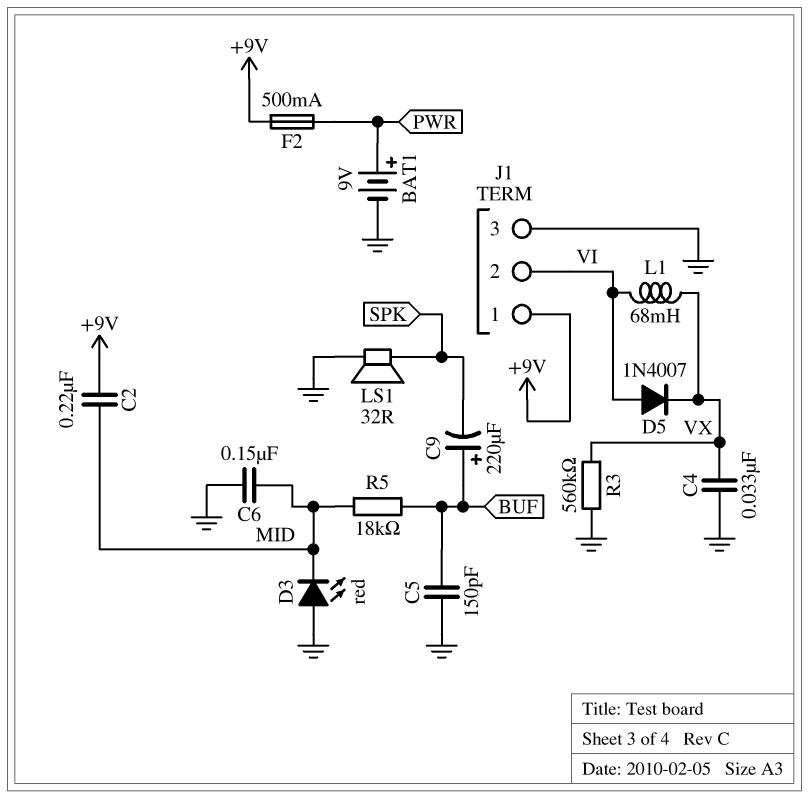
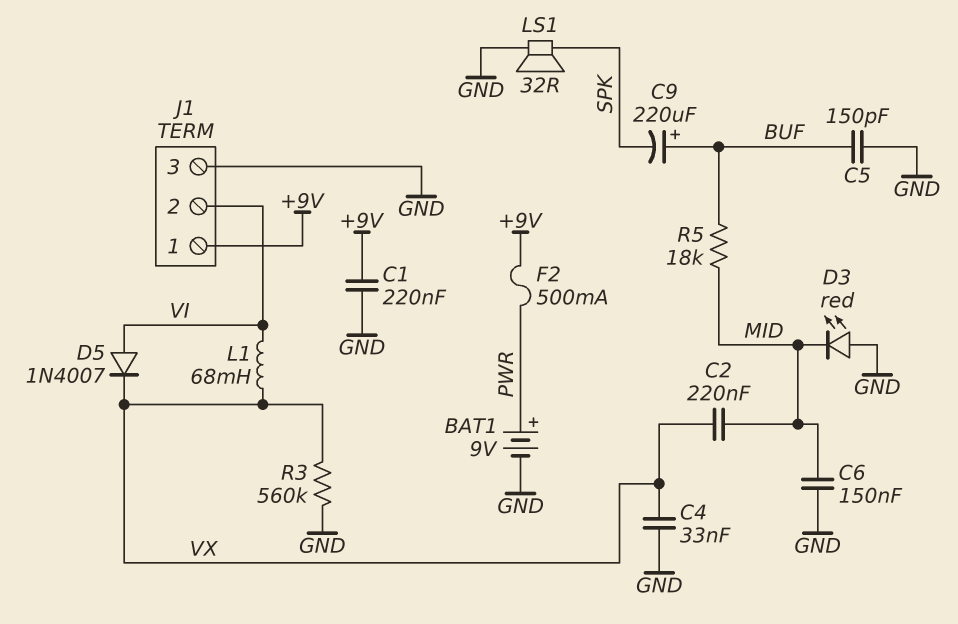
C1: none -> 220nF (+9V, GND)
C2: 220nF (+9V, MID) -> 220nF (MID, VX)

